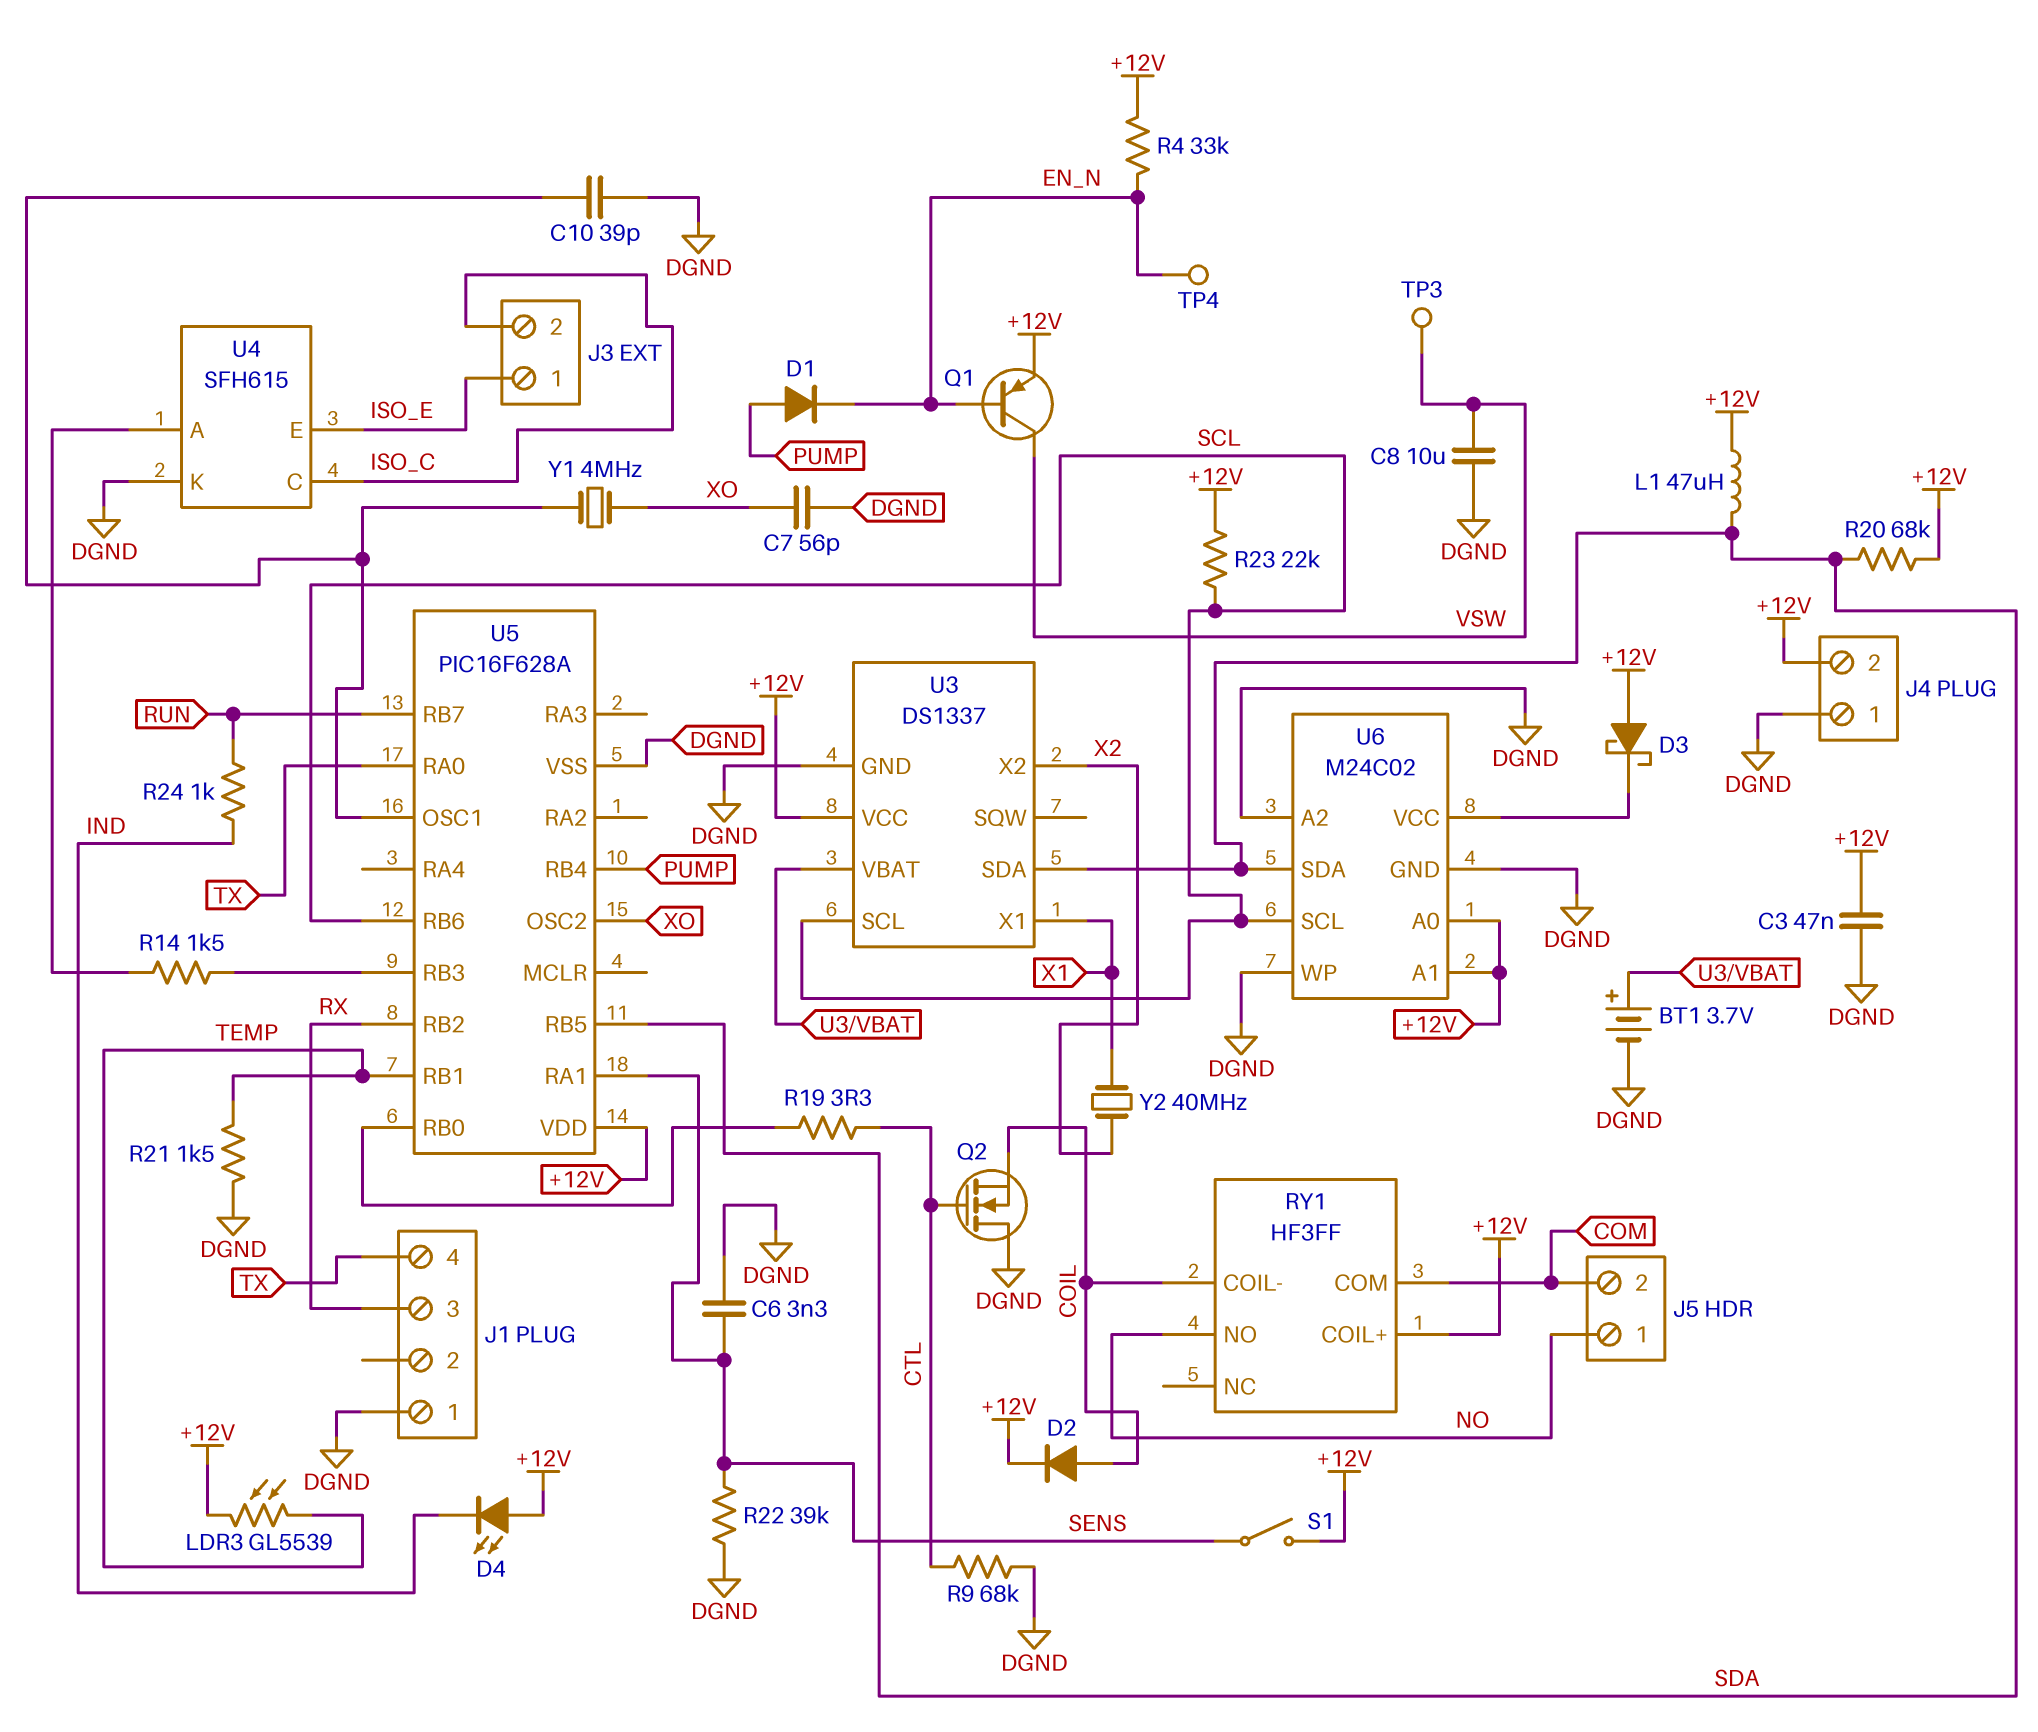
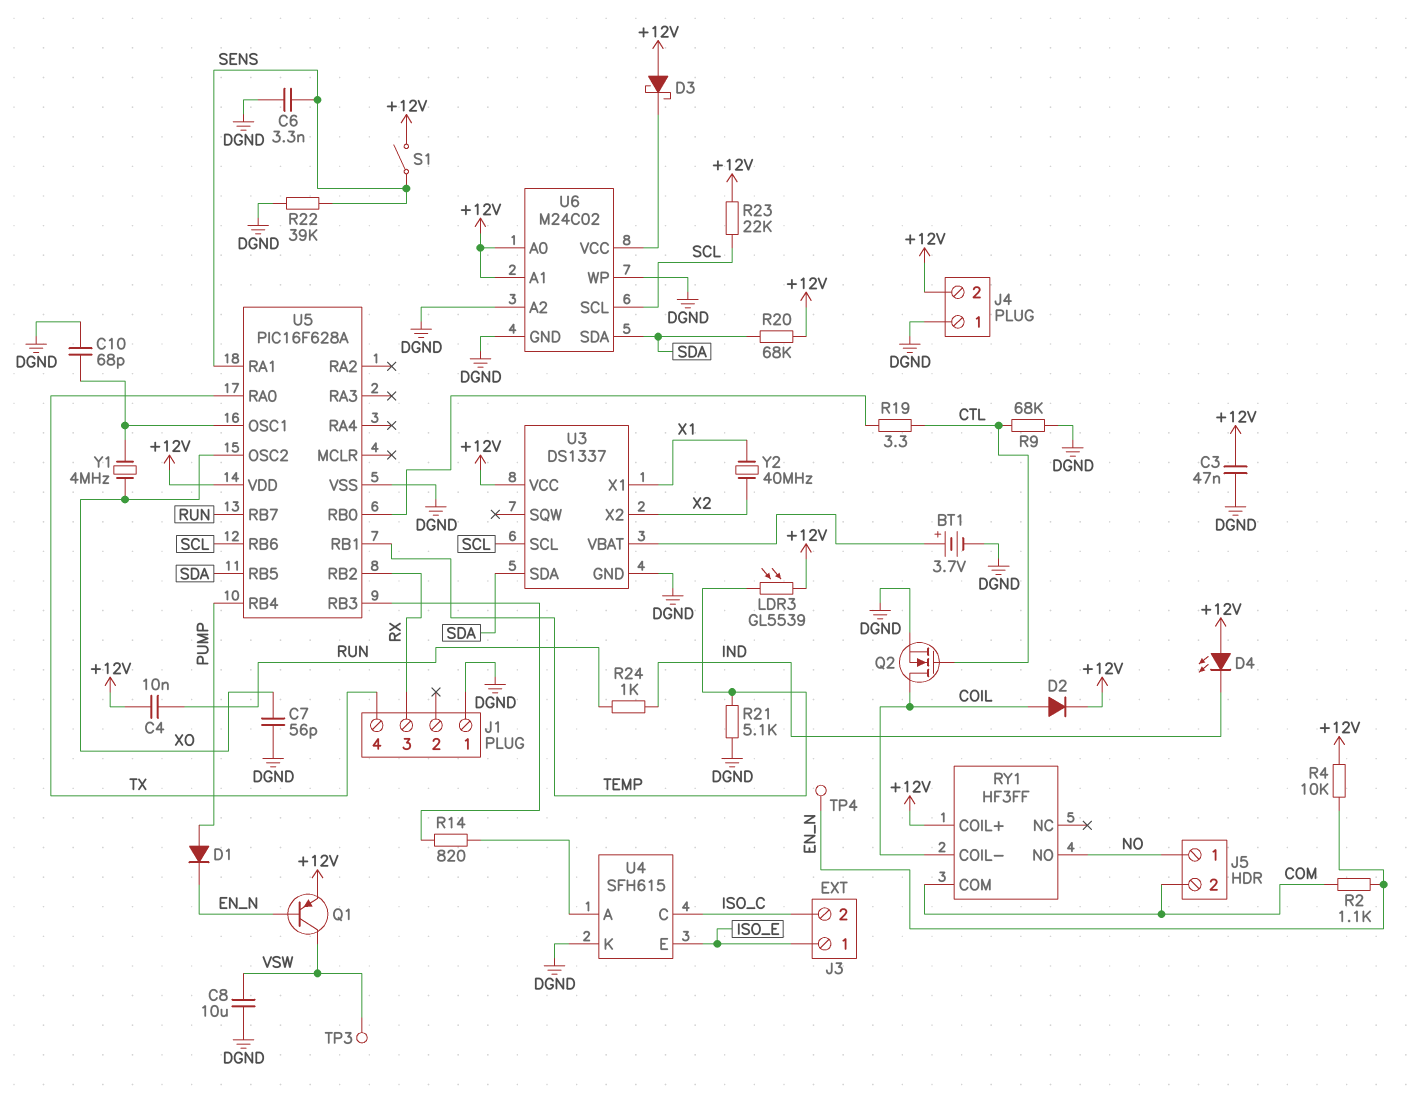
C4: none -> 10nF (+12V, RUN)
C10: 39pF (DGND, U5/OSC1) -> 68pF (DGND, U5/OSC1)
L1: 47uH (+12V, SDA) -> none
Q2: NMOS (G CTL, D DGND, S COIL) -> NMOS (G CTL, D COIL, S DGND)
R2: none -> 1.1k (COM, EN_N)
R4: 33k (+12V, EN_N) -> 10k (+12V, EN_N)
R14: 1.5k (U4/A, U5/RB3) -> 820 (U4/A, U5/RB3)
R21: 1.5k (DGND, TEMP) -> 5.1k (DGND, TEMP)

